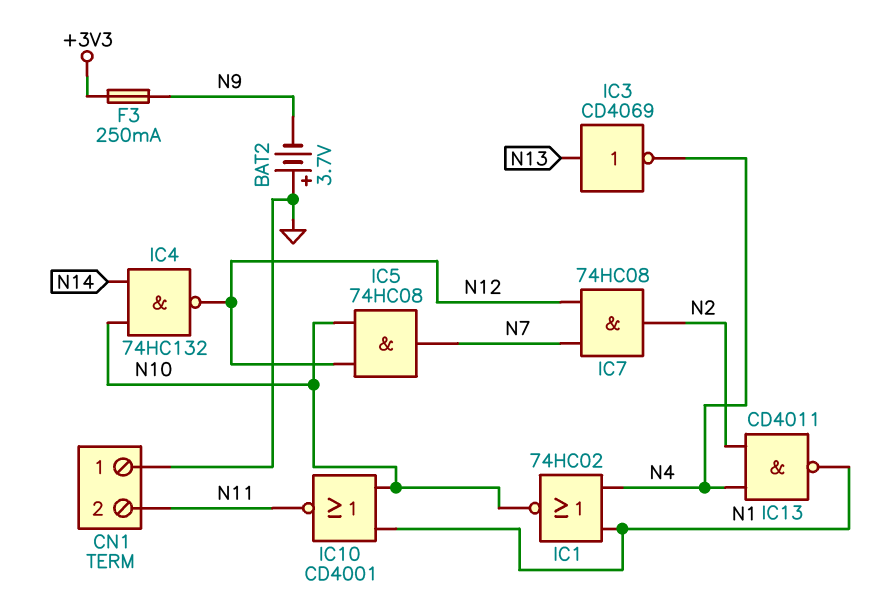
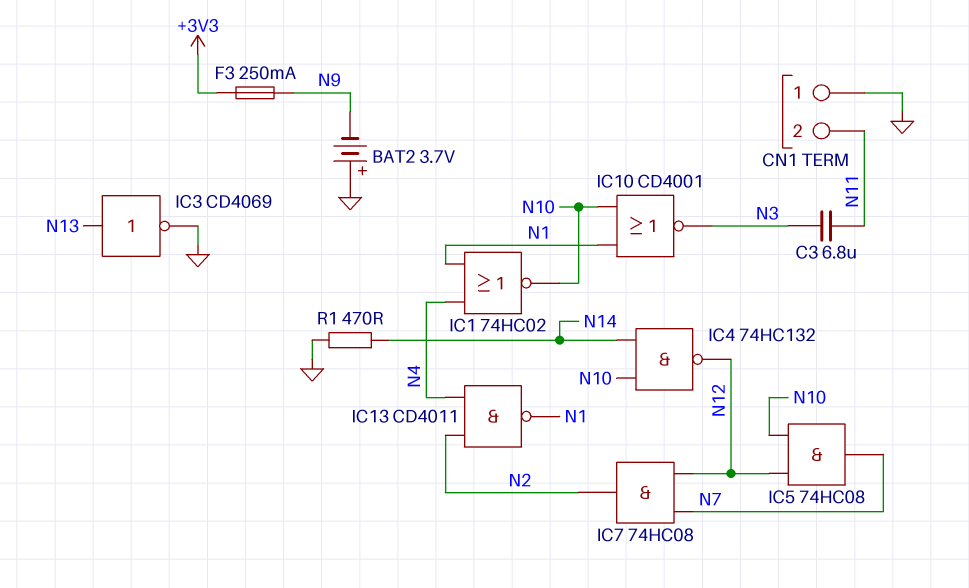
C3: none -> 6.8uF (N3, N11)
IC3: NOT CD4069 (in N13, out N4) -> NOT CD4069 (in N13, out GND)
IC10: NOR CD4001 (in N1, in N10, out N11) -> NOR CD4001 (in N1, in N10, out N3)
R1: none -> 470 (GND, N14)

